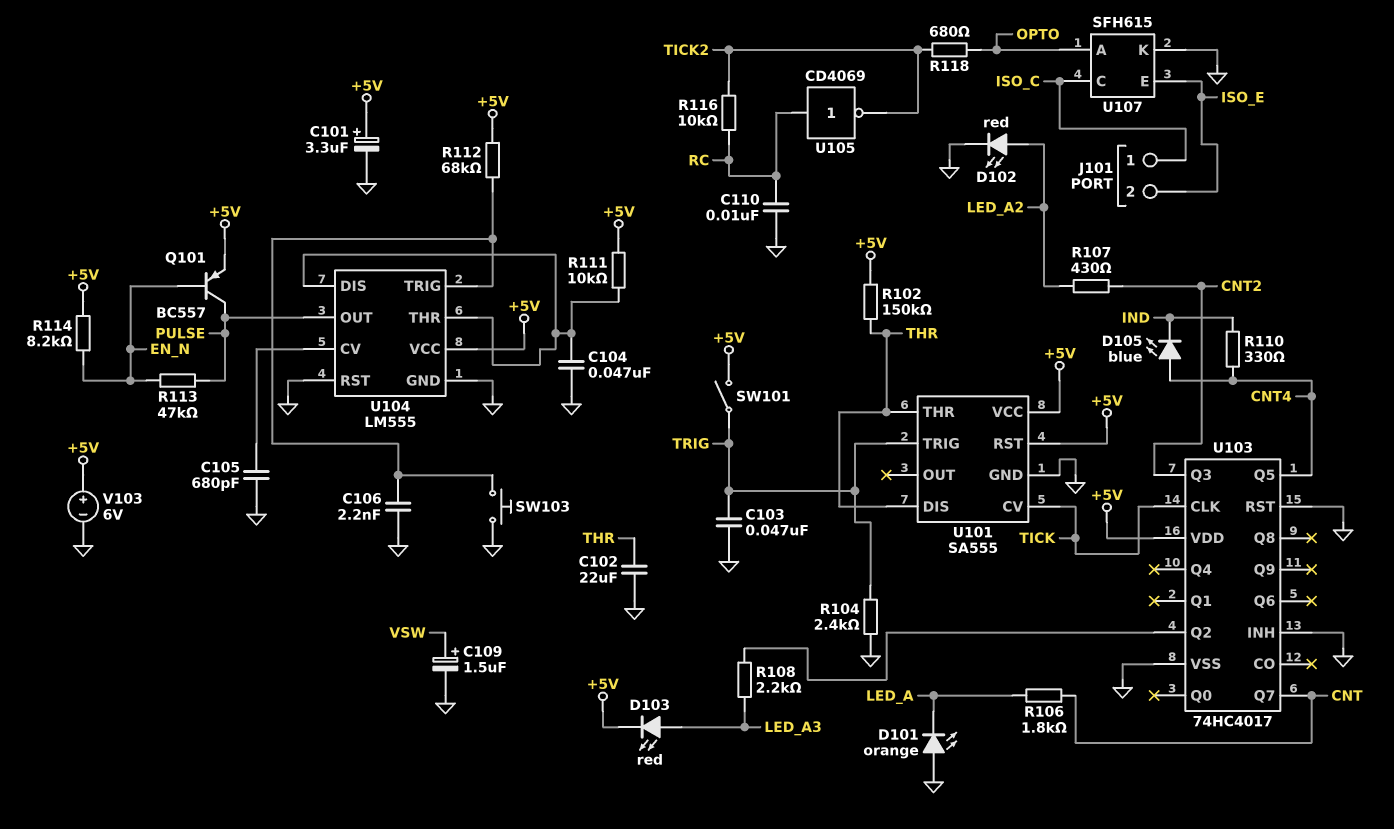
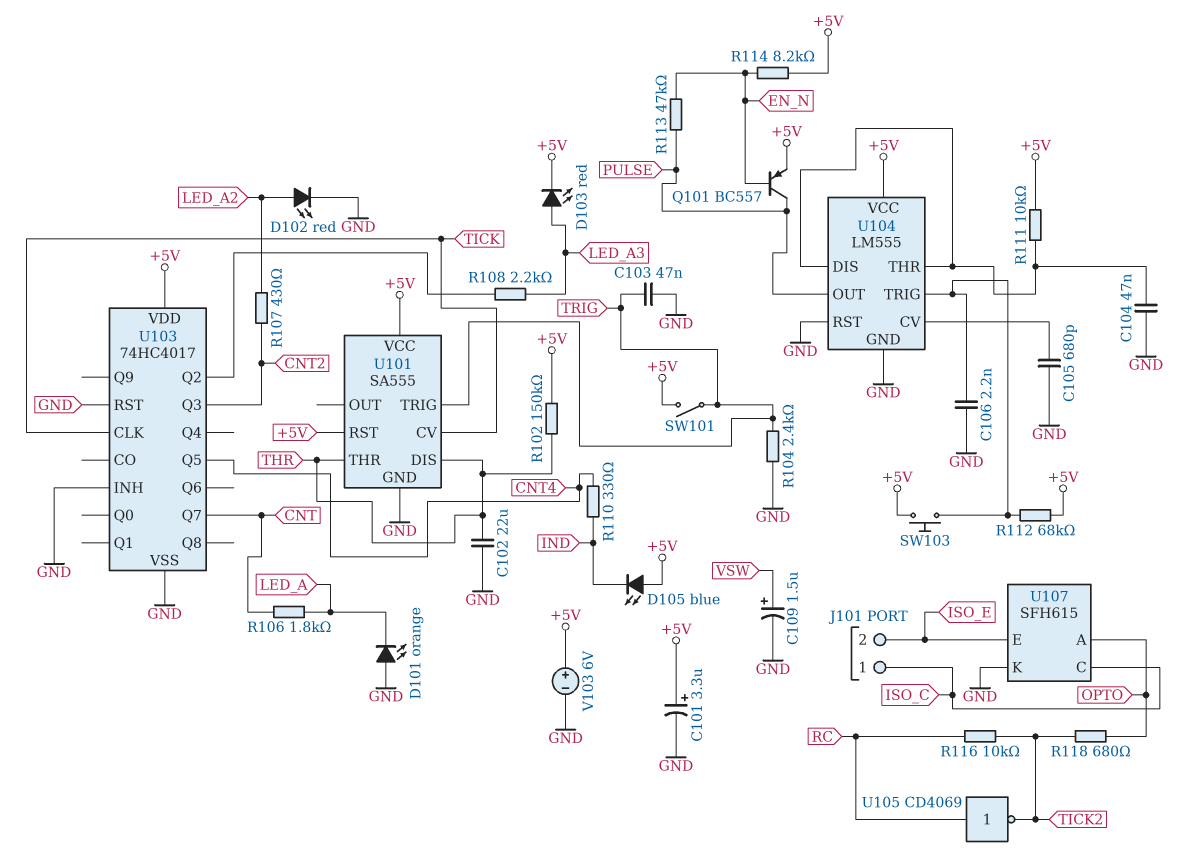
C110: 10nF (GND, RC) -> none
D105: LED blue (A CNT4, K IND) -> LED blue (A +5V, K IND)
SW103: button (GND, U104/TRIG) -> button (+5V, U104/TRIG)

